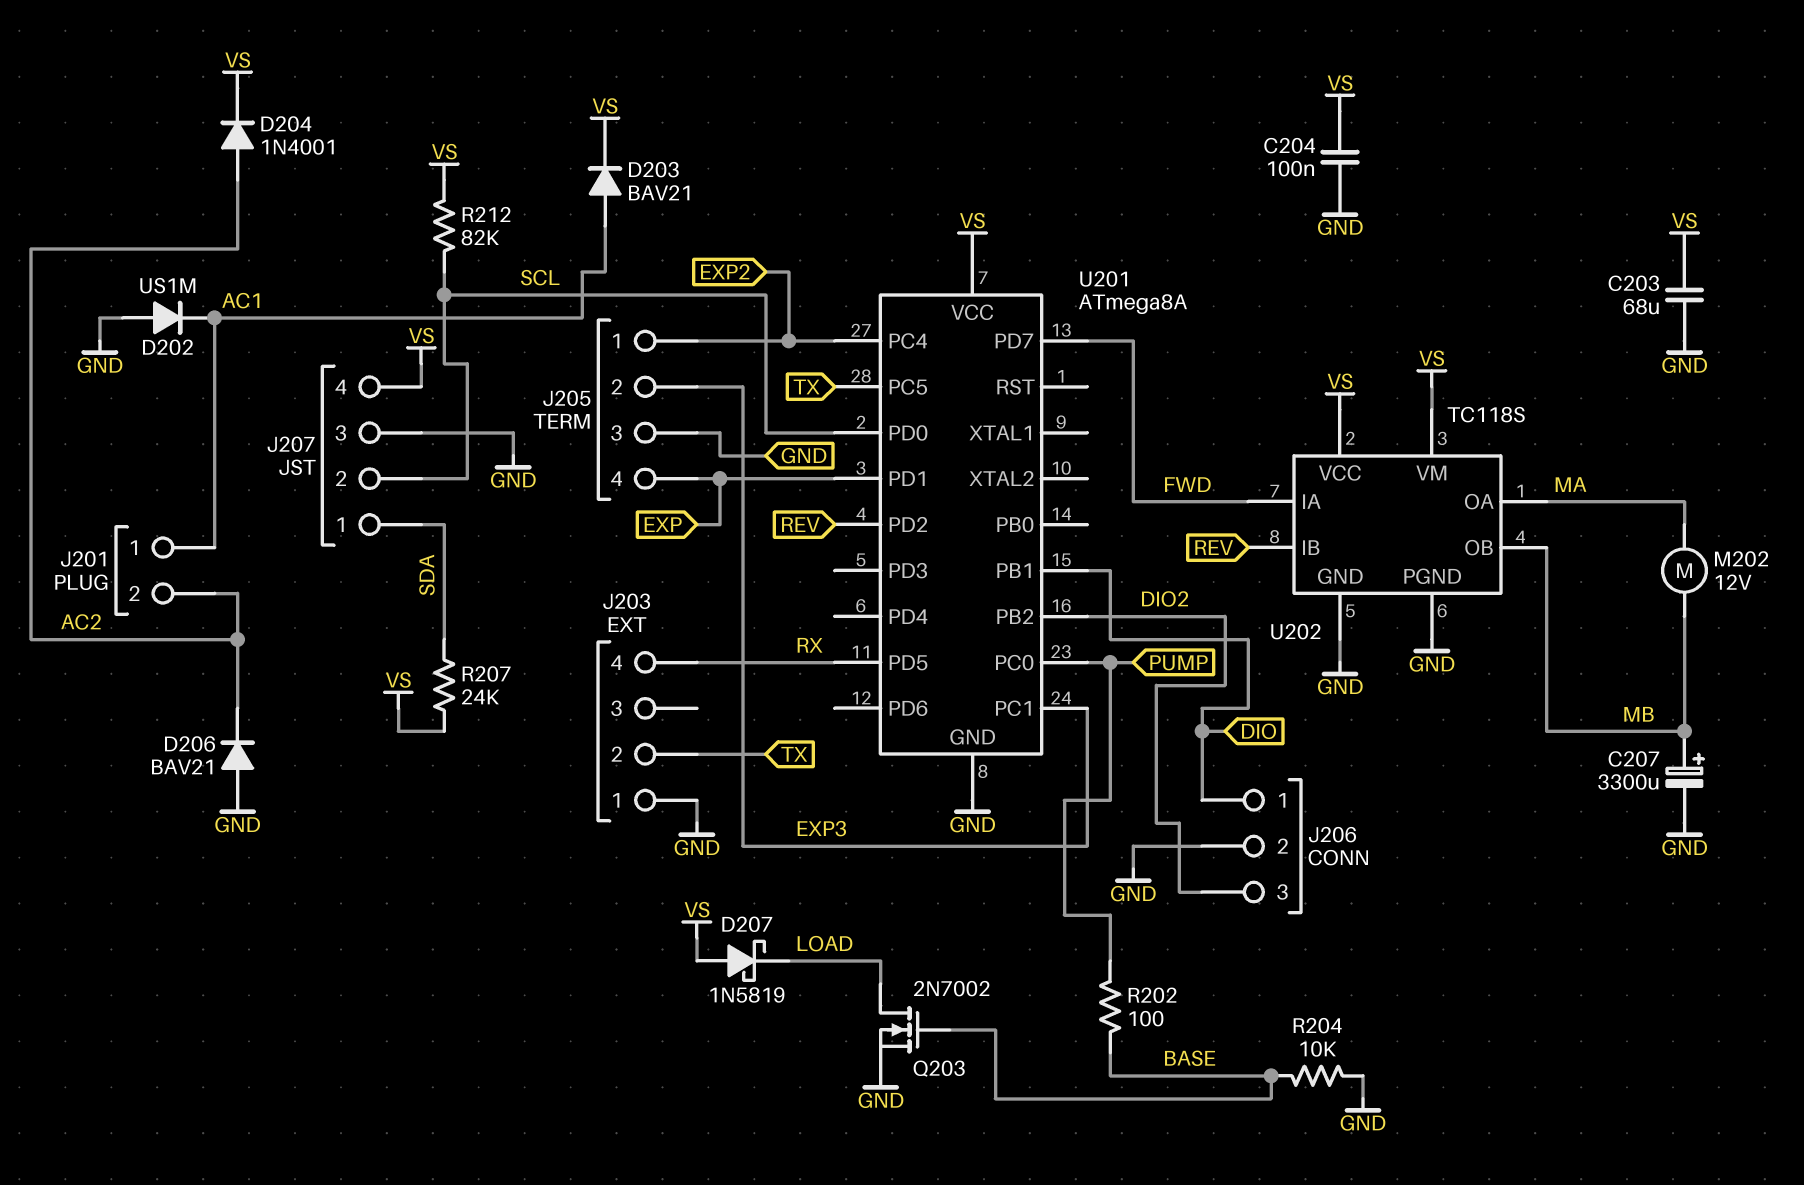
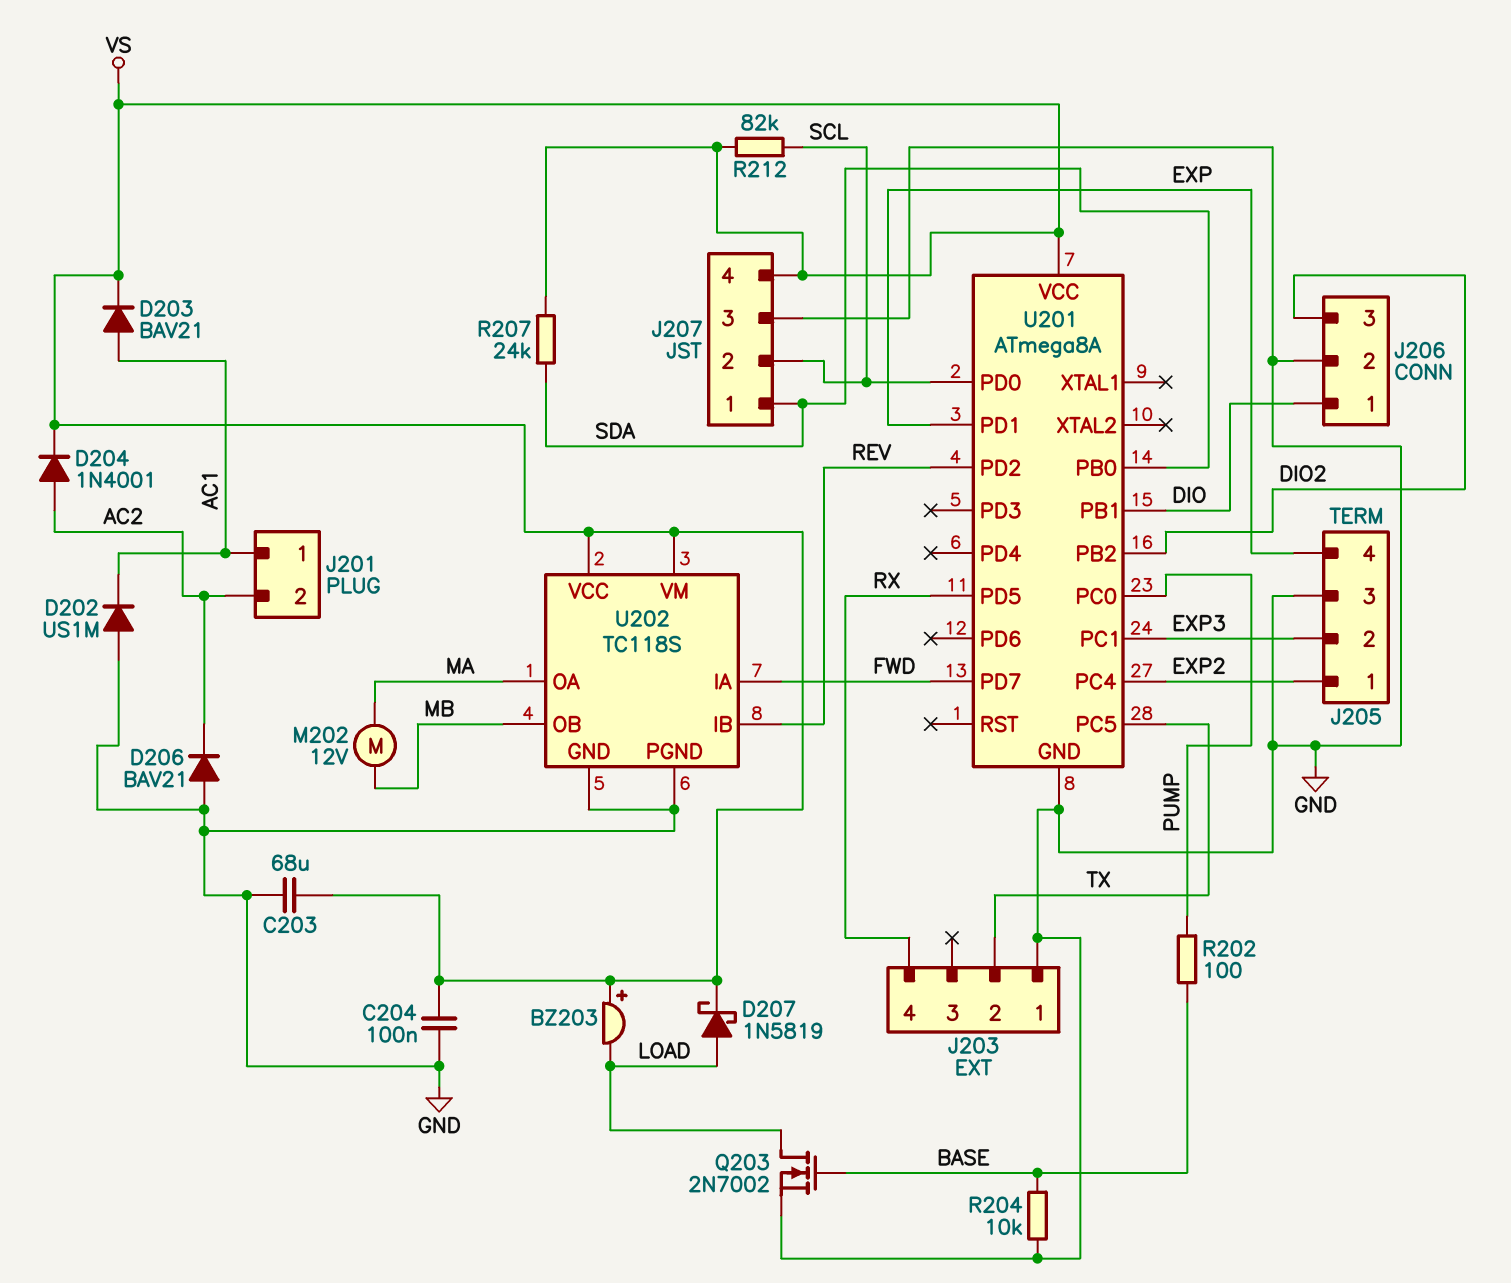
BZ203: none -> buzzer (plus VS, minus LOAD)
C207: 3300uF (plus MB, minus GND) -> none
D207: schottky 1N5819 (A VS, K LOAD) -> schottky 1N5819 (A LOAD, K VS)
U201 pin PB0: none -> SDA

